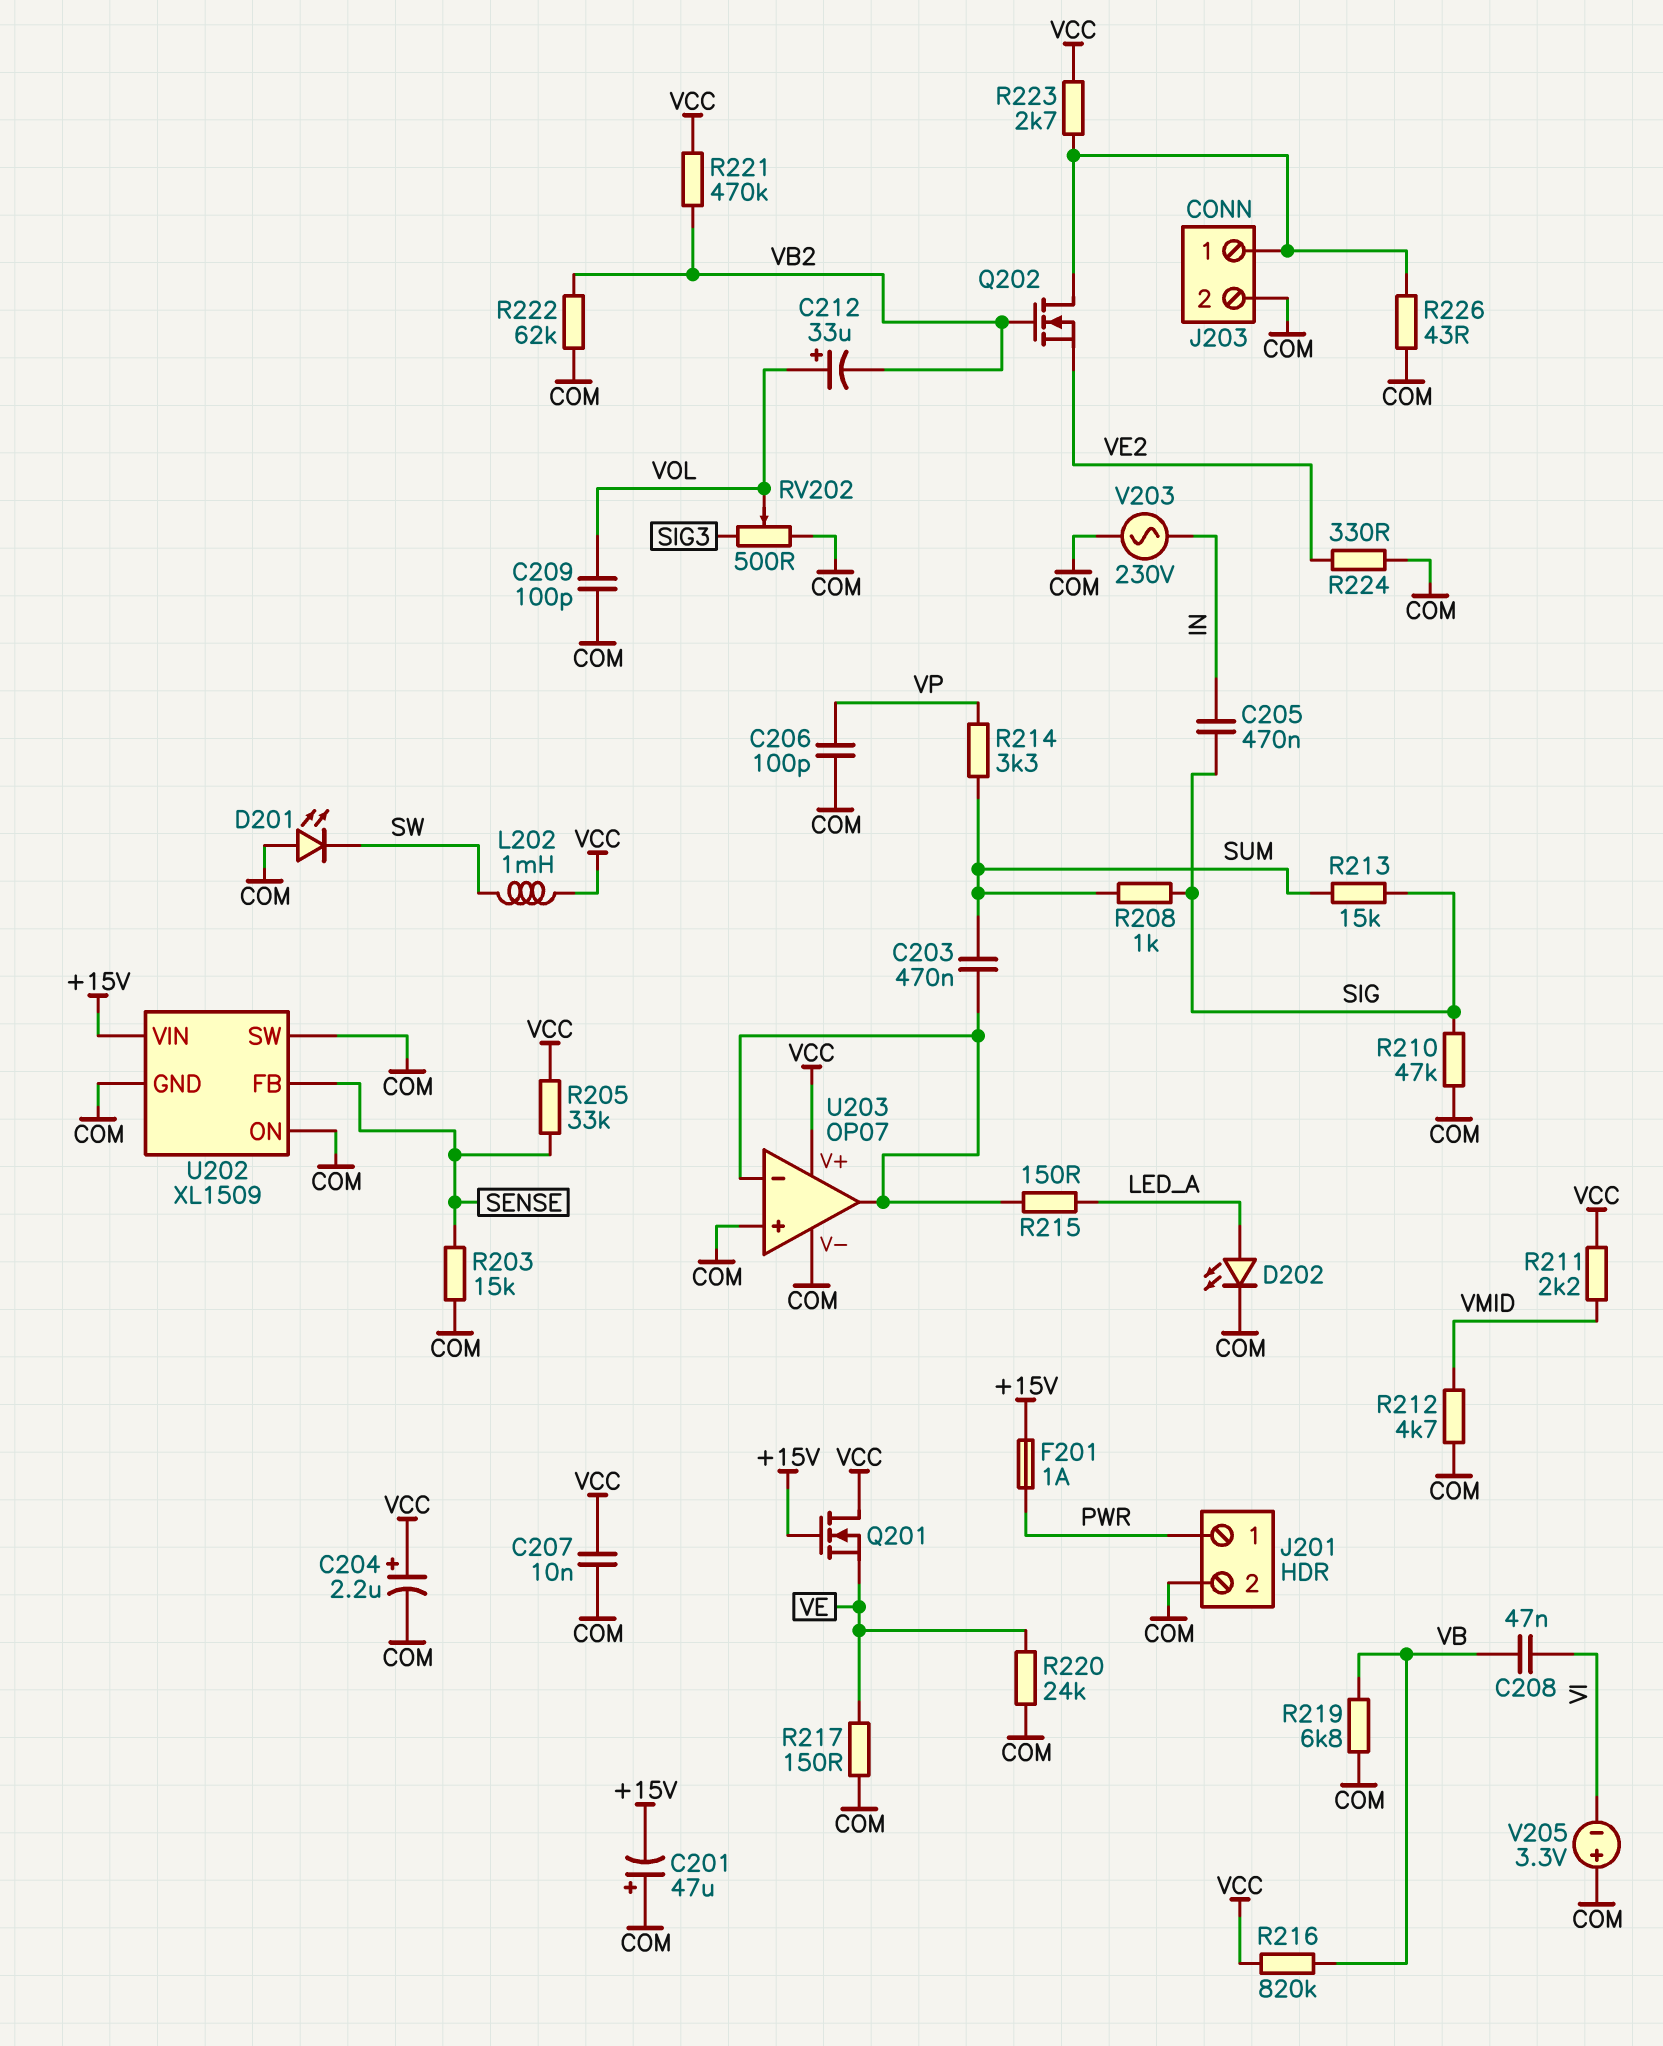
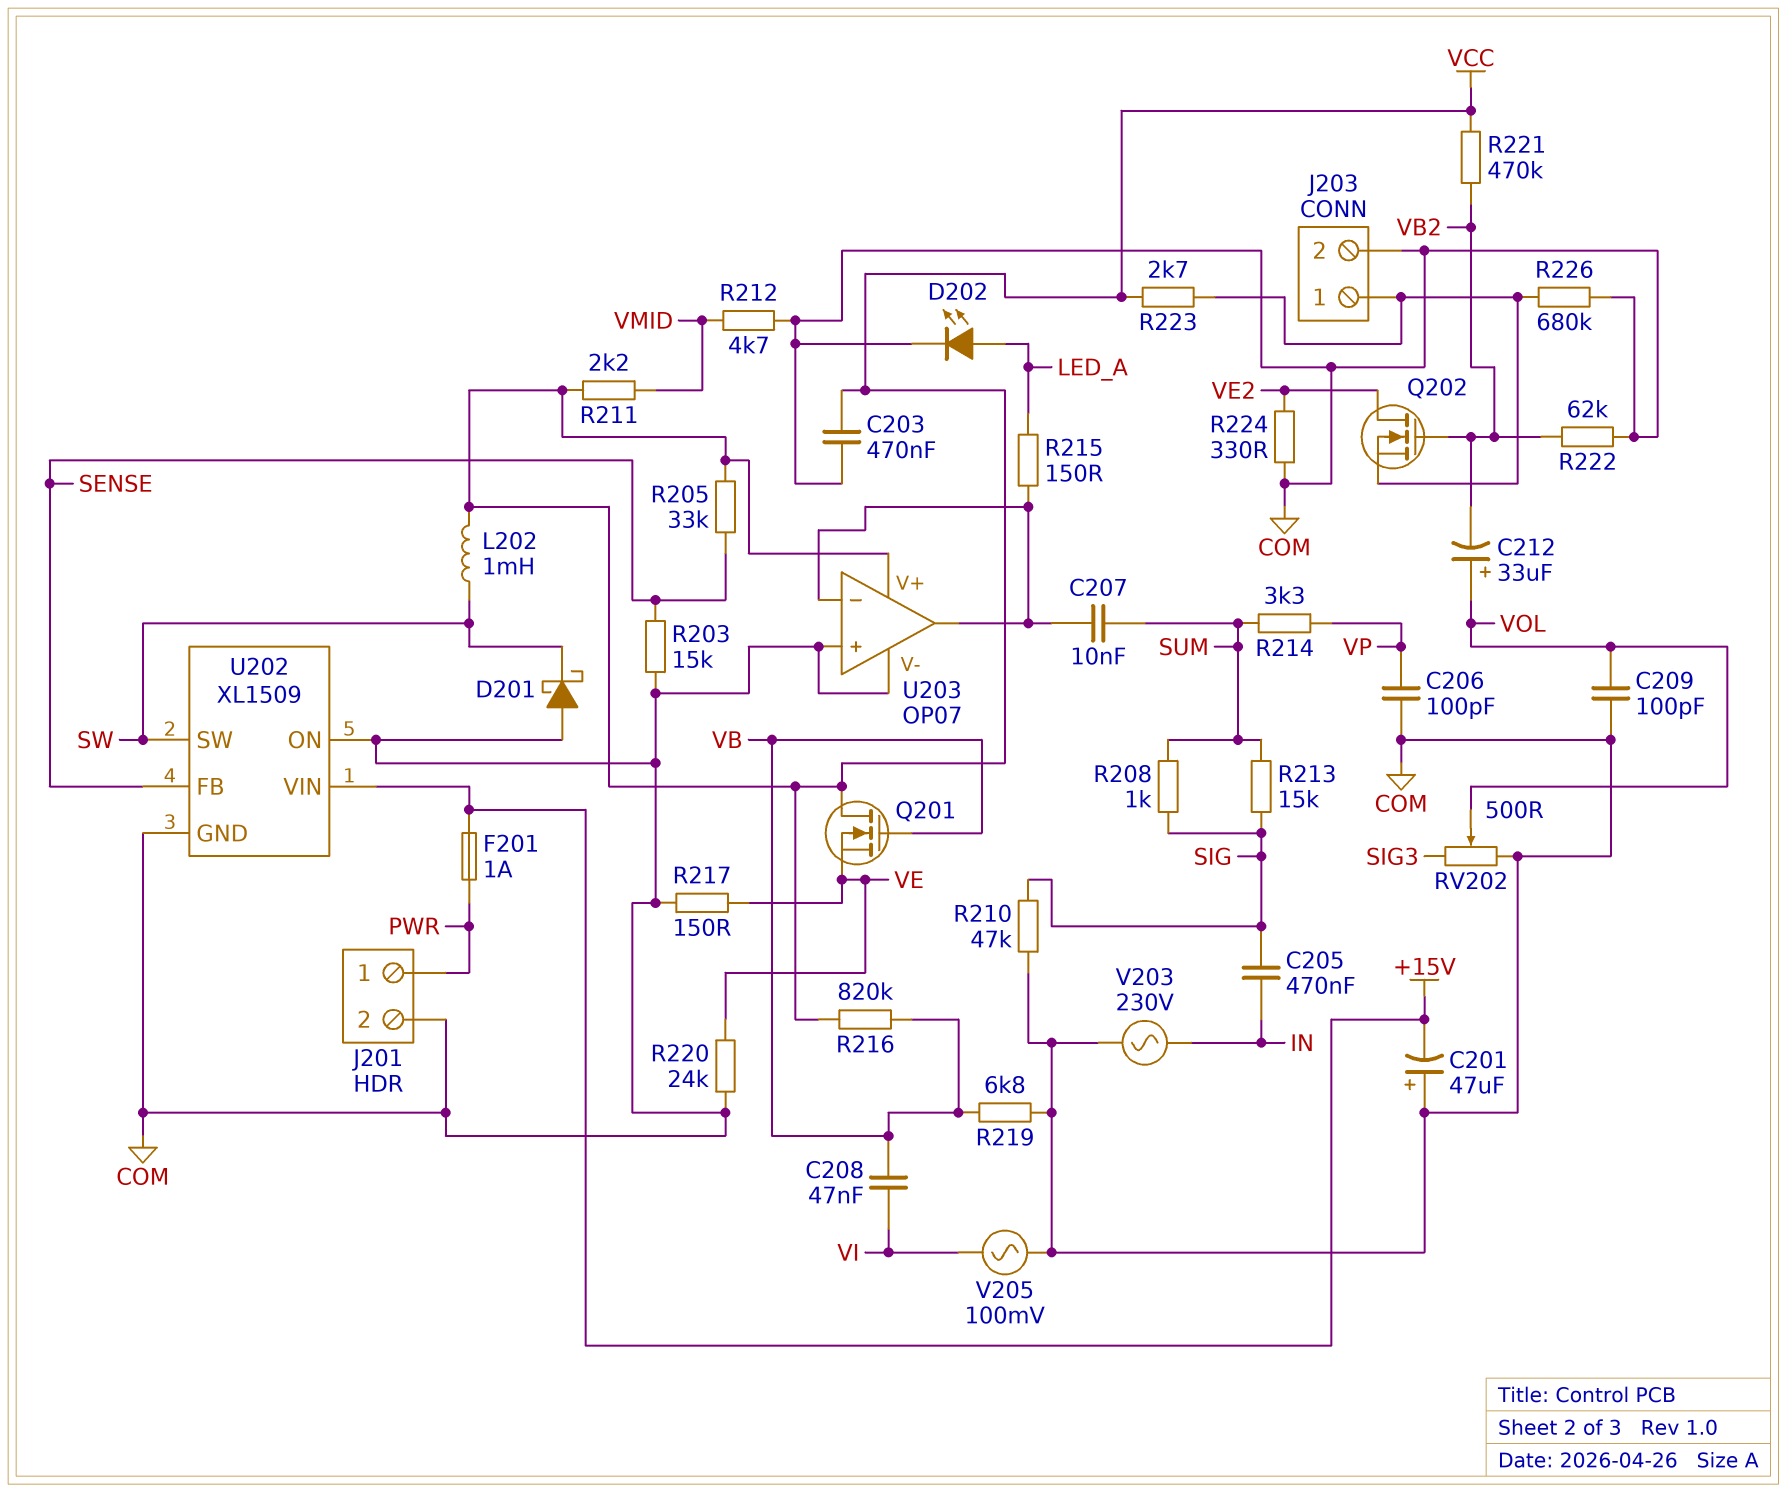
C203: 470nF (SUM, U203/in-) -> 470nF (COM, VCC)
C204: 2.2uF (plus VCC, minus COM) -> none
C207: 10nF (COM, VCC) -> 10nF (SUM, U203/in-)
D201: LED (A COM, K SW) -> schottky (A COM, K SW)
Q201: NMOS (G +15V, D VCC, S VE) -> NMOS (G VB, D VCC, S VE)
Q202: NMOS (G VB2, D J203/1, S VE2) -> NMOS (G VB2, D VE2, S J203/1)
R226: 43 (COM, J203/1) -> 680k (COM, J203/1)
U202 pin SW: COM -> SW
V205: 3.3V (plus COM, minus VI) -> AC 100mV (COM, VI)

